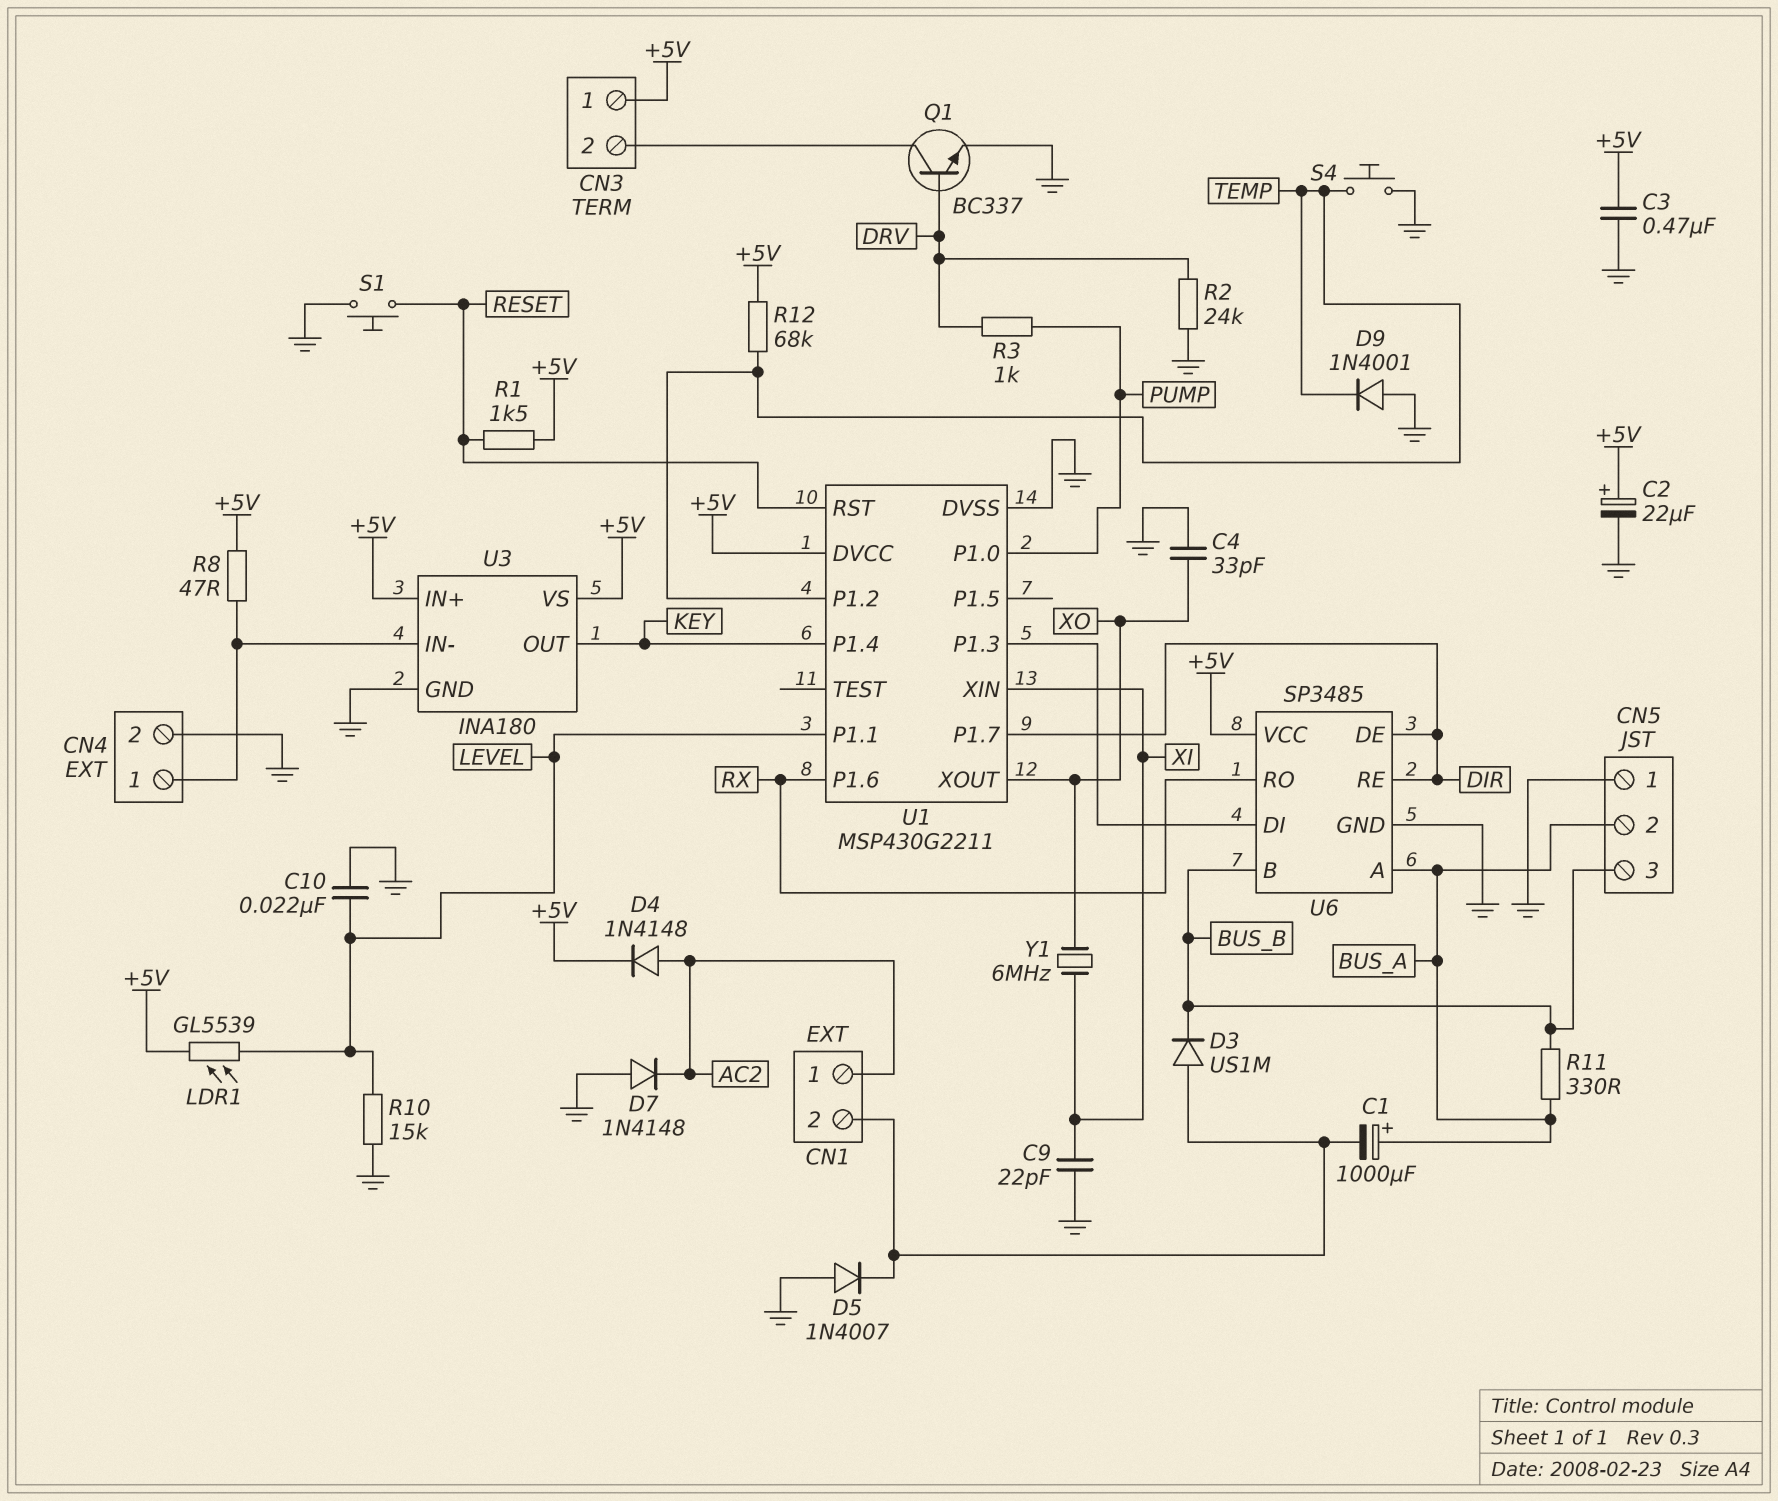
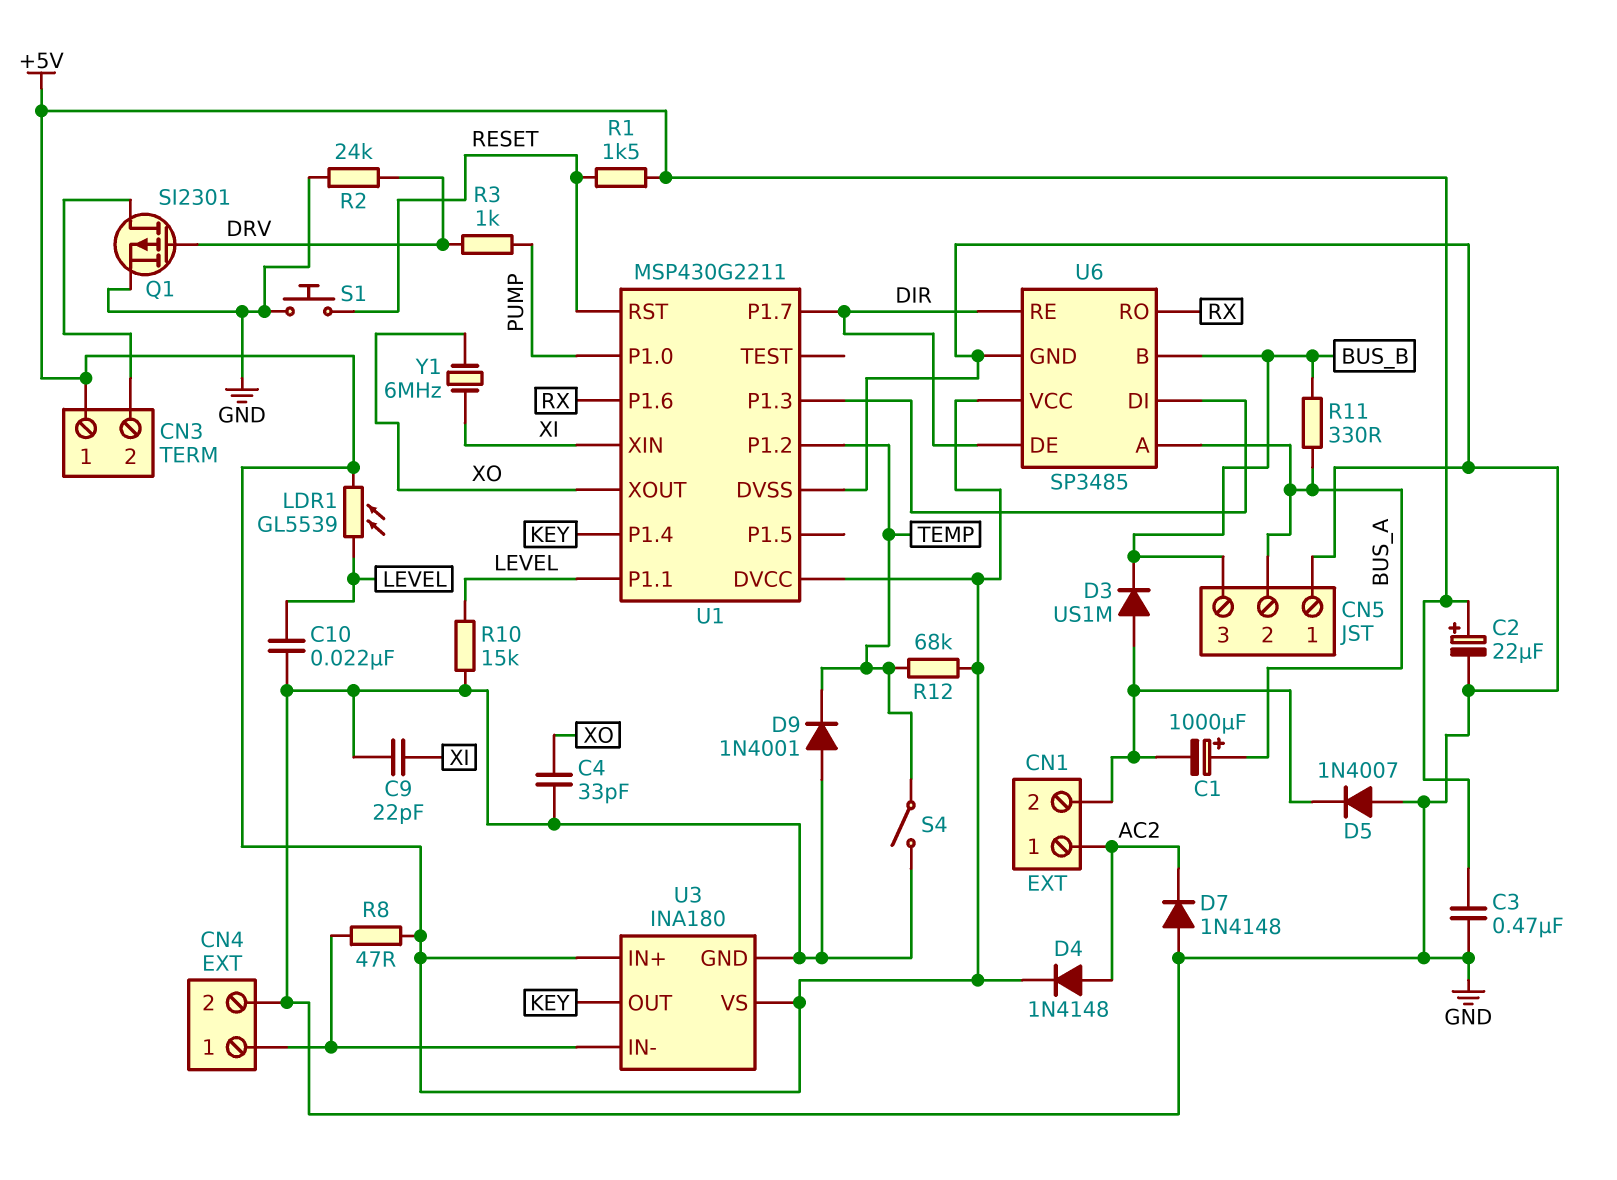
Q1: NPN BC337 (B DRV, C CN3/2, E GND) -> PMOS SI2301 (G DRV, D CN3/2, S GND)
S4: button (GND, TEMP) -> switch (GND, TEMP)

